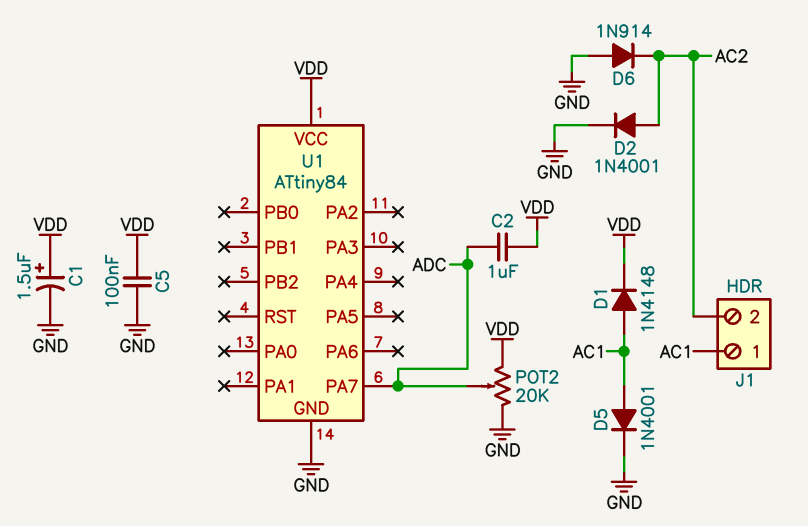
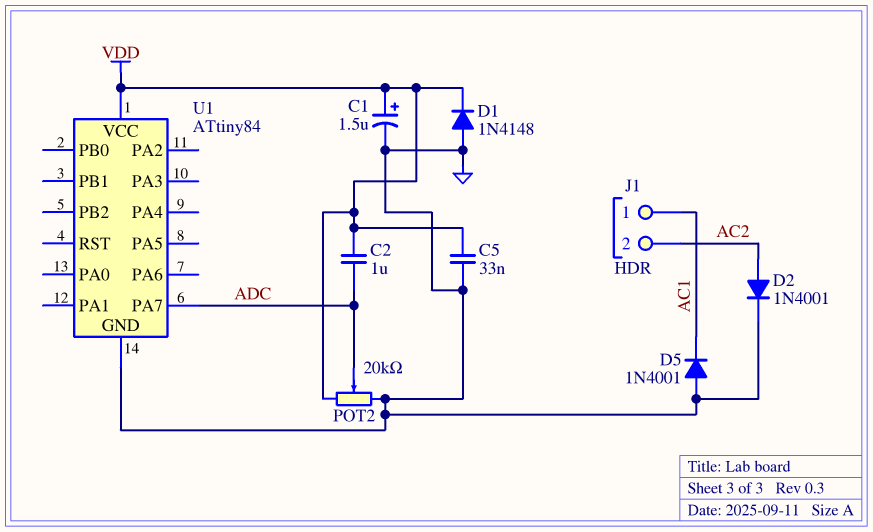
C5: 100nF (GND, VDD) -> 33nF (GND, VDD)
D1: diode 1N4148 (A AC1, K VDD) -> diode 1N4148 (A GND, K VDD)
D5: diode 1N4001 (A AC1, K GND) -> diode 1N4001 (A GND, K AC1)
D6: diode 1N914 (A GND, K AC2) -> none

